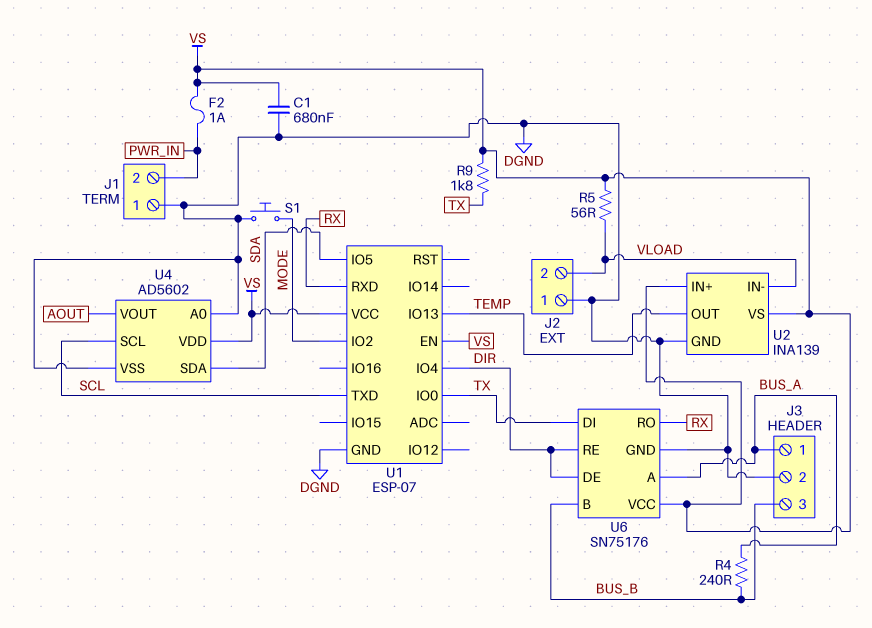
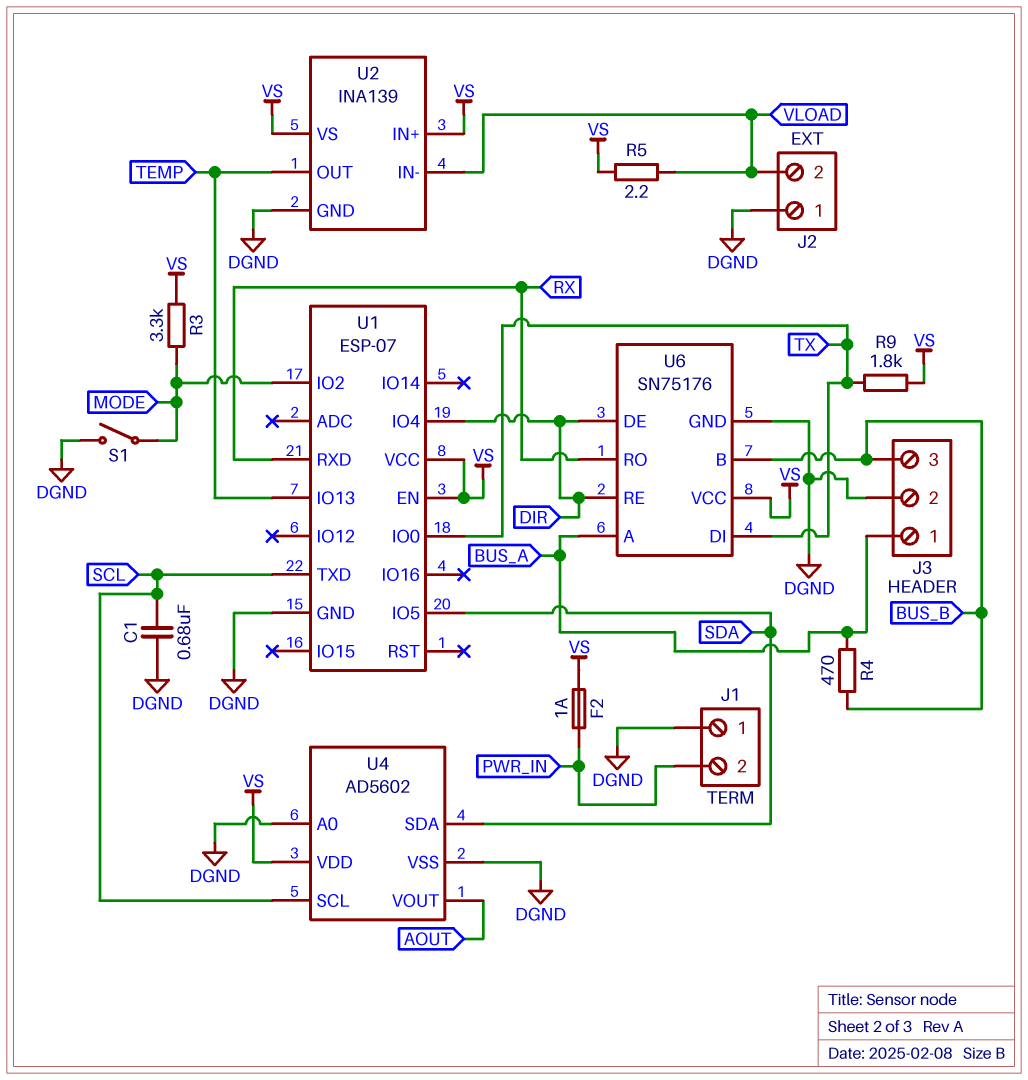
C1: 680nF (DGND, VS) -> 680nF (DGND, SCL)
R3: none -> 3.3k (MODE, VS)
R4: 240 (BUS_A, BUS_B) -> 470 (BUS_A, BUS_B)
R5: 56 (VLOAD, VS) -> 2.2 (VLOAD, VS)
S1: button (DGND, MODE) -> switch (DGND, MODE)

